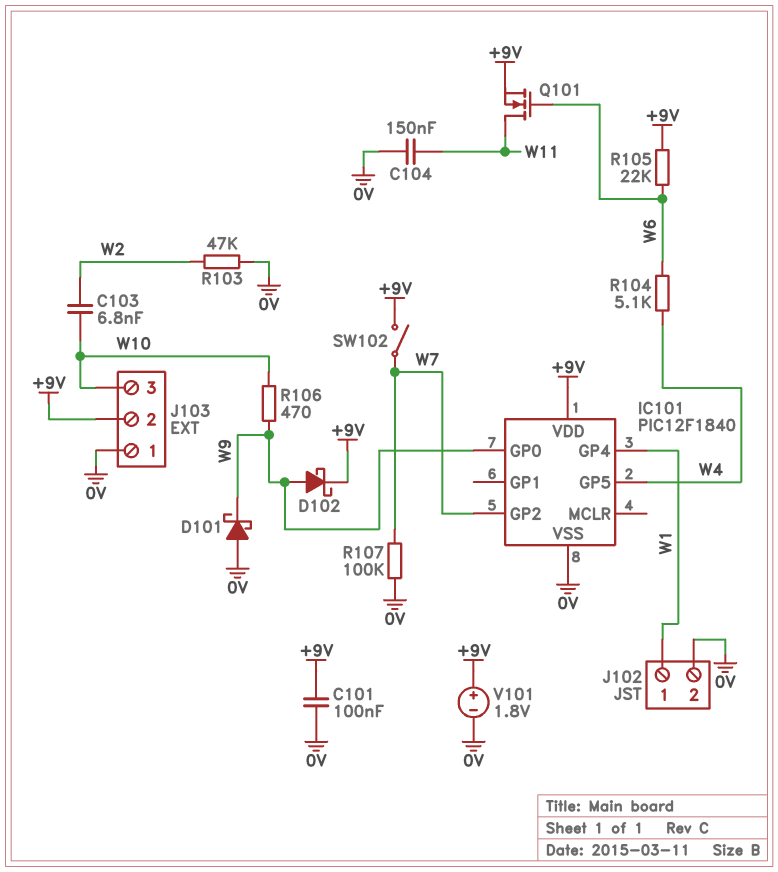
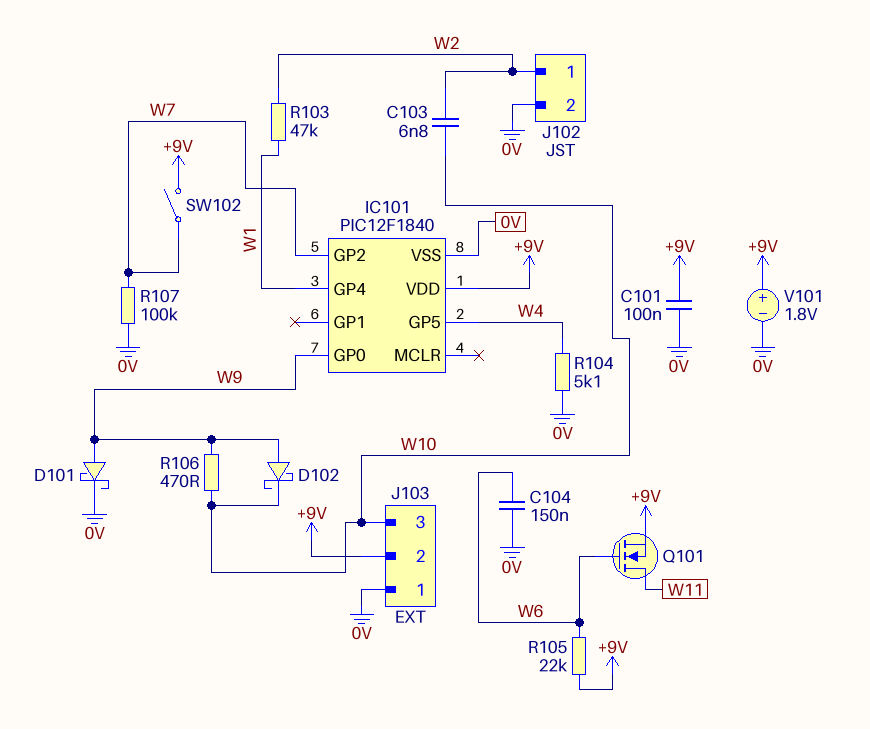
C104: 150nF (0V, W11) -> 150nF (0V, W6)
D101: schottky (A 0V, K W9) -> schottky (A W9, K 0V)
D102: schottky (A W9, K +9V) -> schottky (A W9, K W10)
J102 pin 1: W1 -> W2
R103: 47k (0V, W2) -> 47k (W1, W2)
R104: 5.1k (W4, W6) -> 5.1k (0V, W4)

